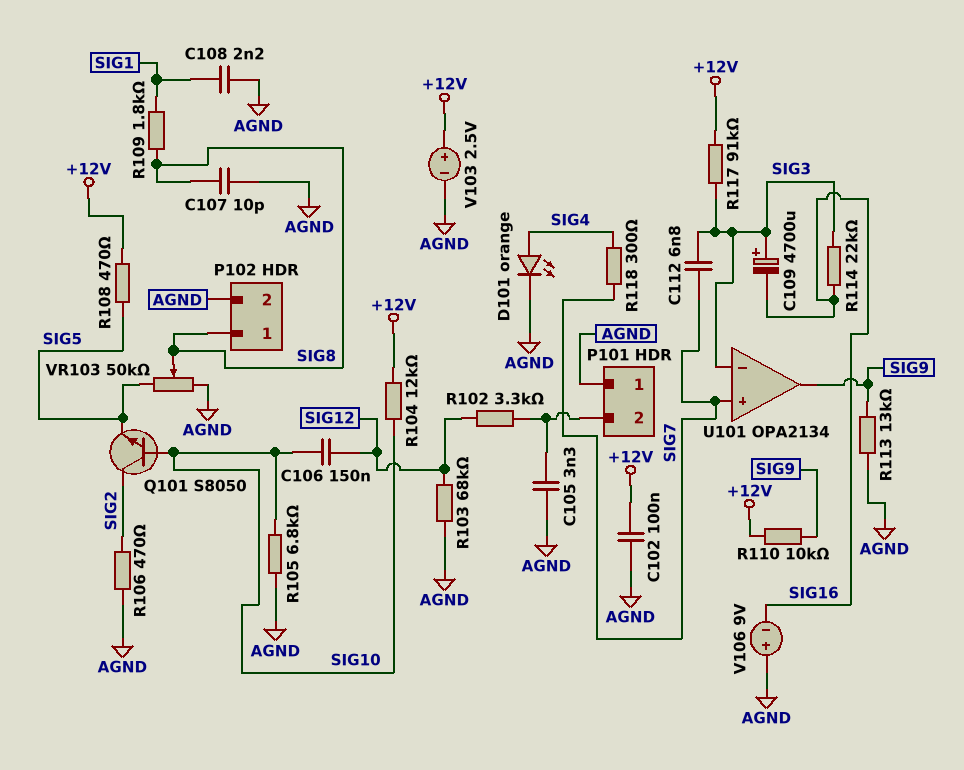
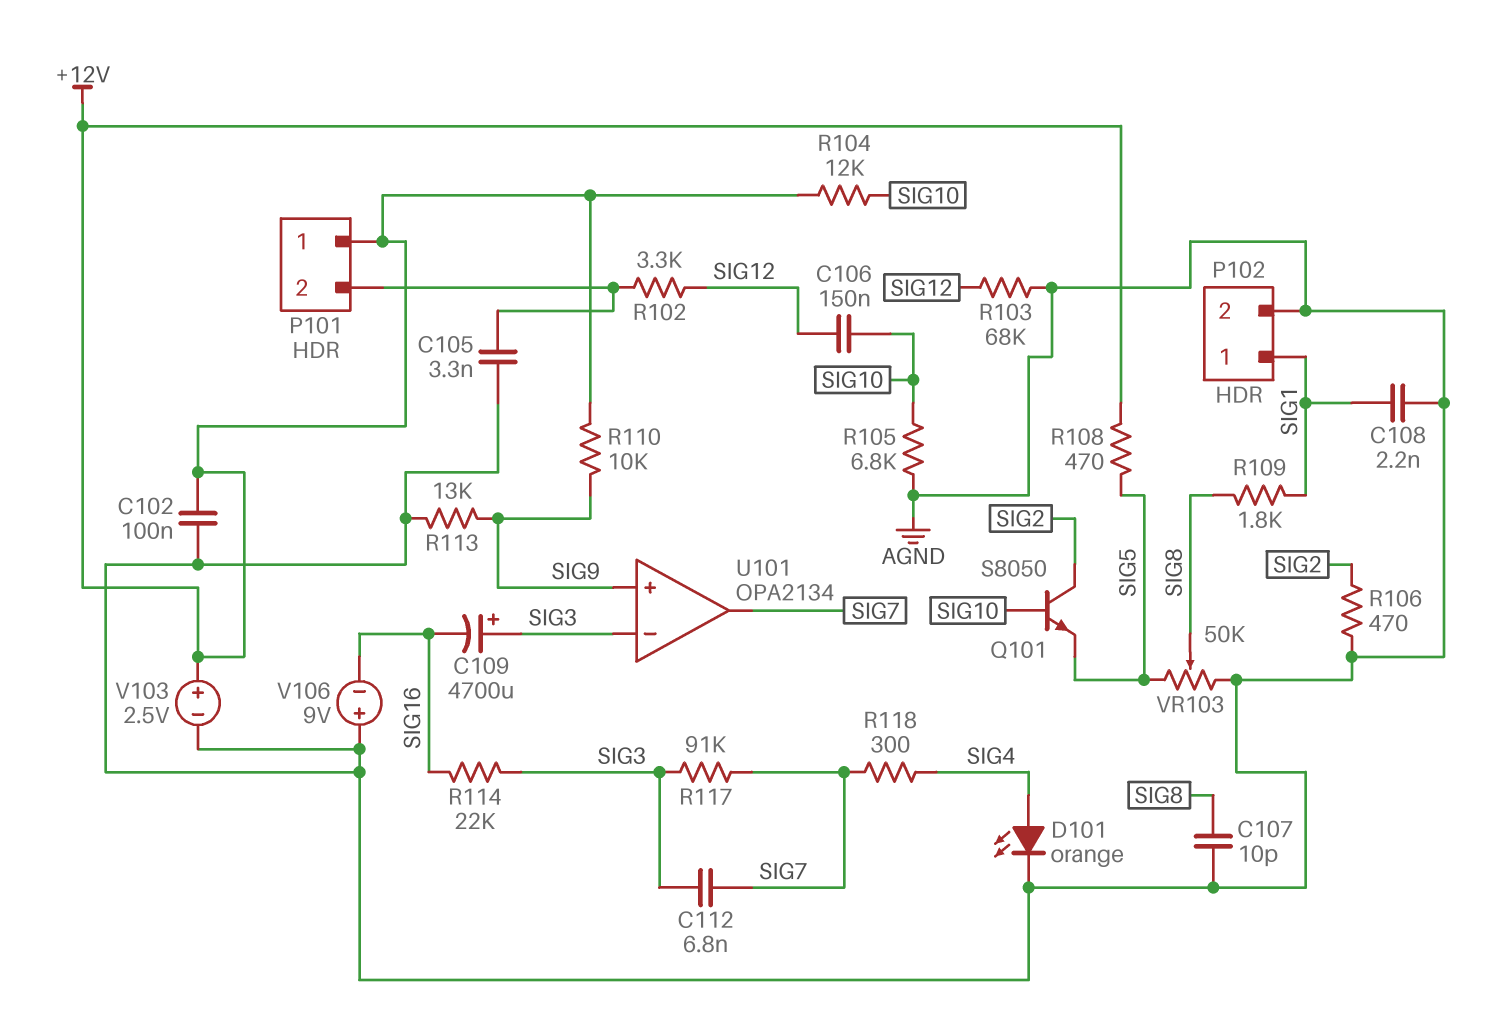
P101 pin 1: AGND -> +12V
P102 pin 1: SIG8 -> SIG1
R117: 91k (+12V, SIG3) -> 91k (SIG3, SIG7)
U101 pin in+: SIG7 -> SIG9
U101 pin out: SIG9 -> SIG7

